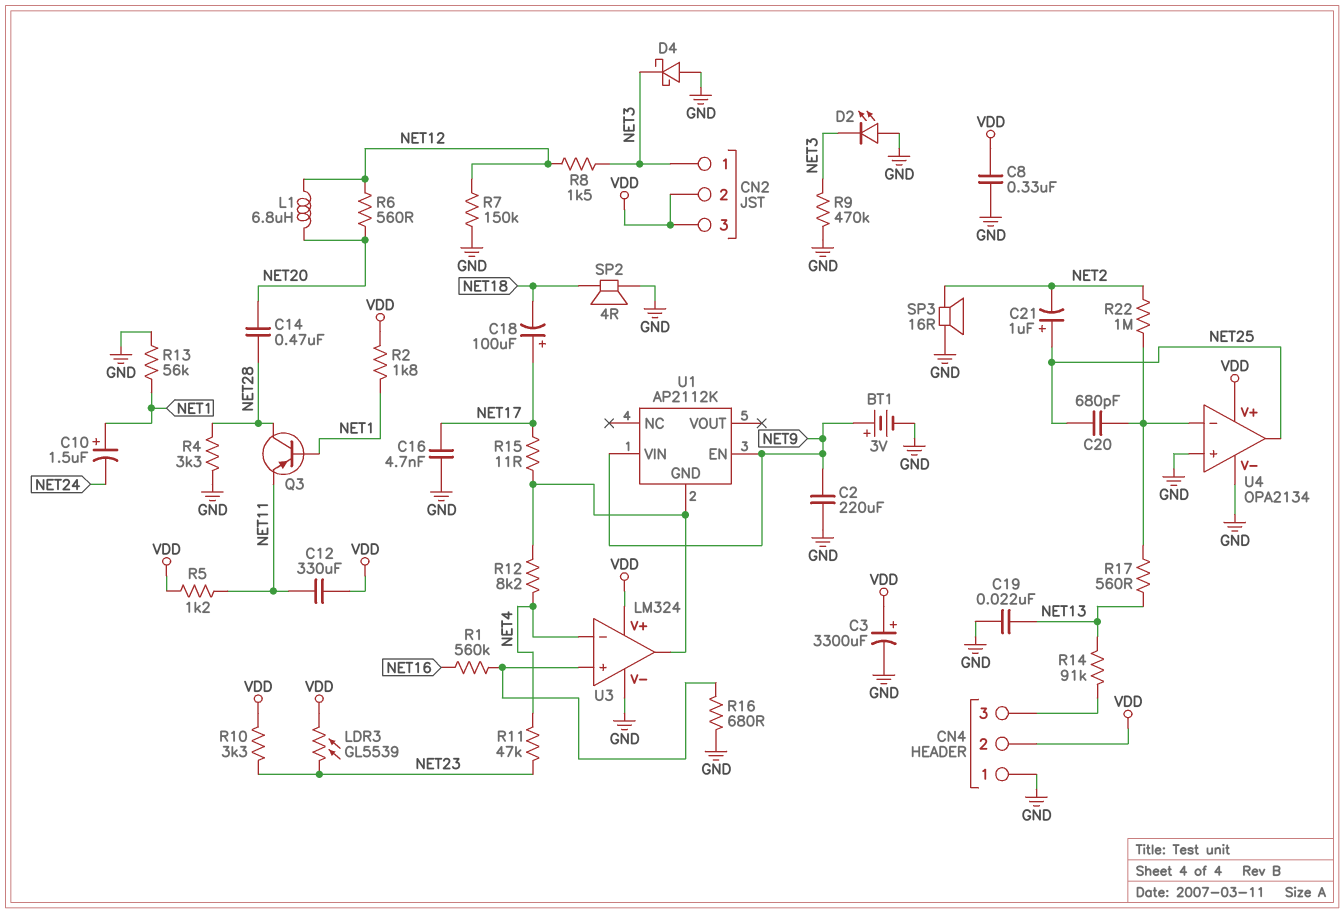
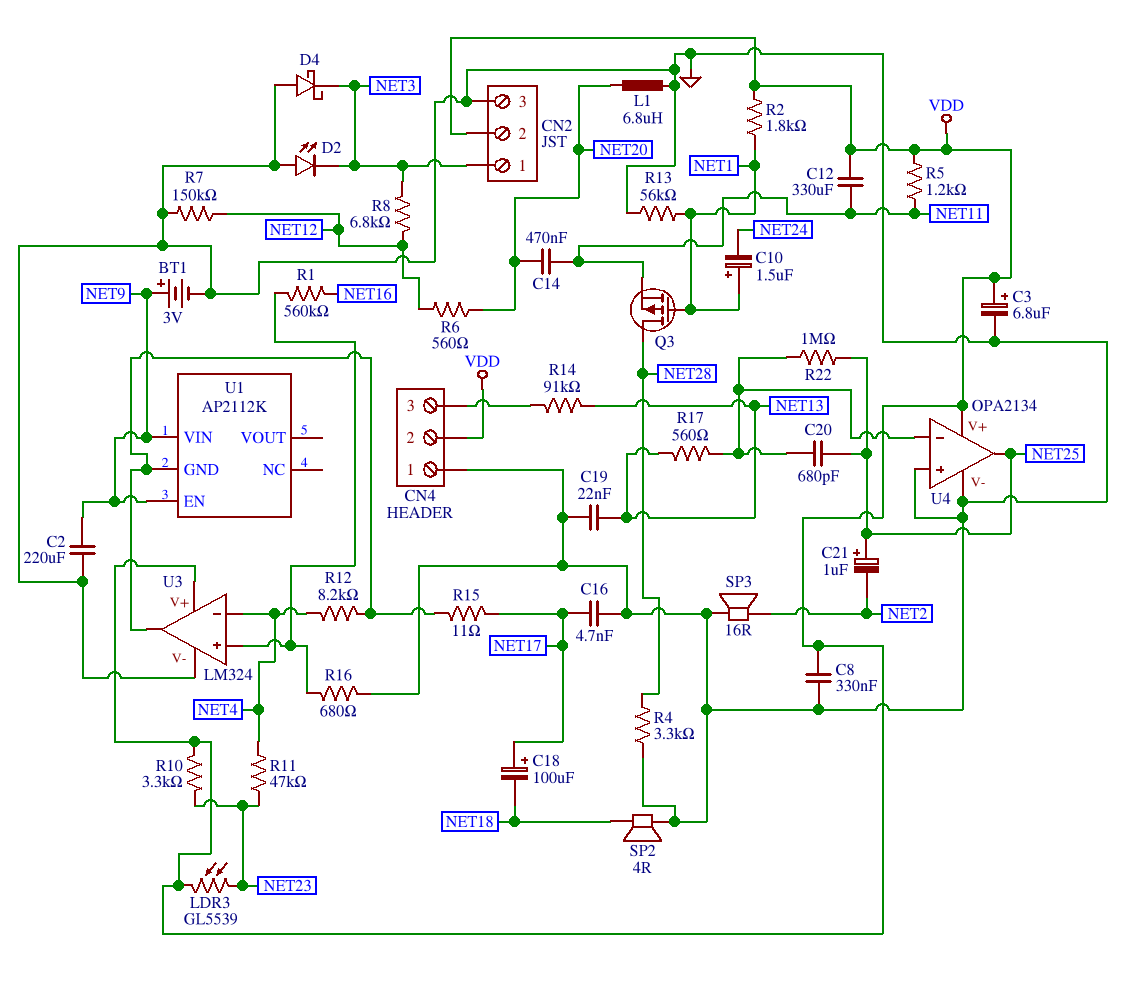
C3: 3300uF (plus VDD, minus GND) -> 6.8uF (plus VDD, minus GND)
C14: 470nF (NET20, NET28) -> 470nF (NET11, NET20)
CN2 pin 3: VDD -> GND
L1: 6.8uH (NET12, NET20) -> 6.8uH (GND, NET20)
Q3: PNP (B NET1, C NET28, E NET11) -> PMOS (G NET1, D NET28, S NET11)
R8: 1.5k (NET3, NET12) -> 6.8k (NET3, NET12)
R9: 470k (GND, NET3) -> none
R22: 1M (NET2, U4/in-) -> 1M (NET25, U4/in-)

